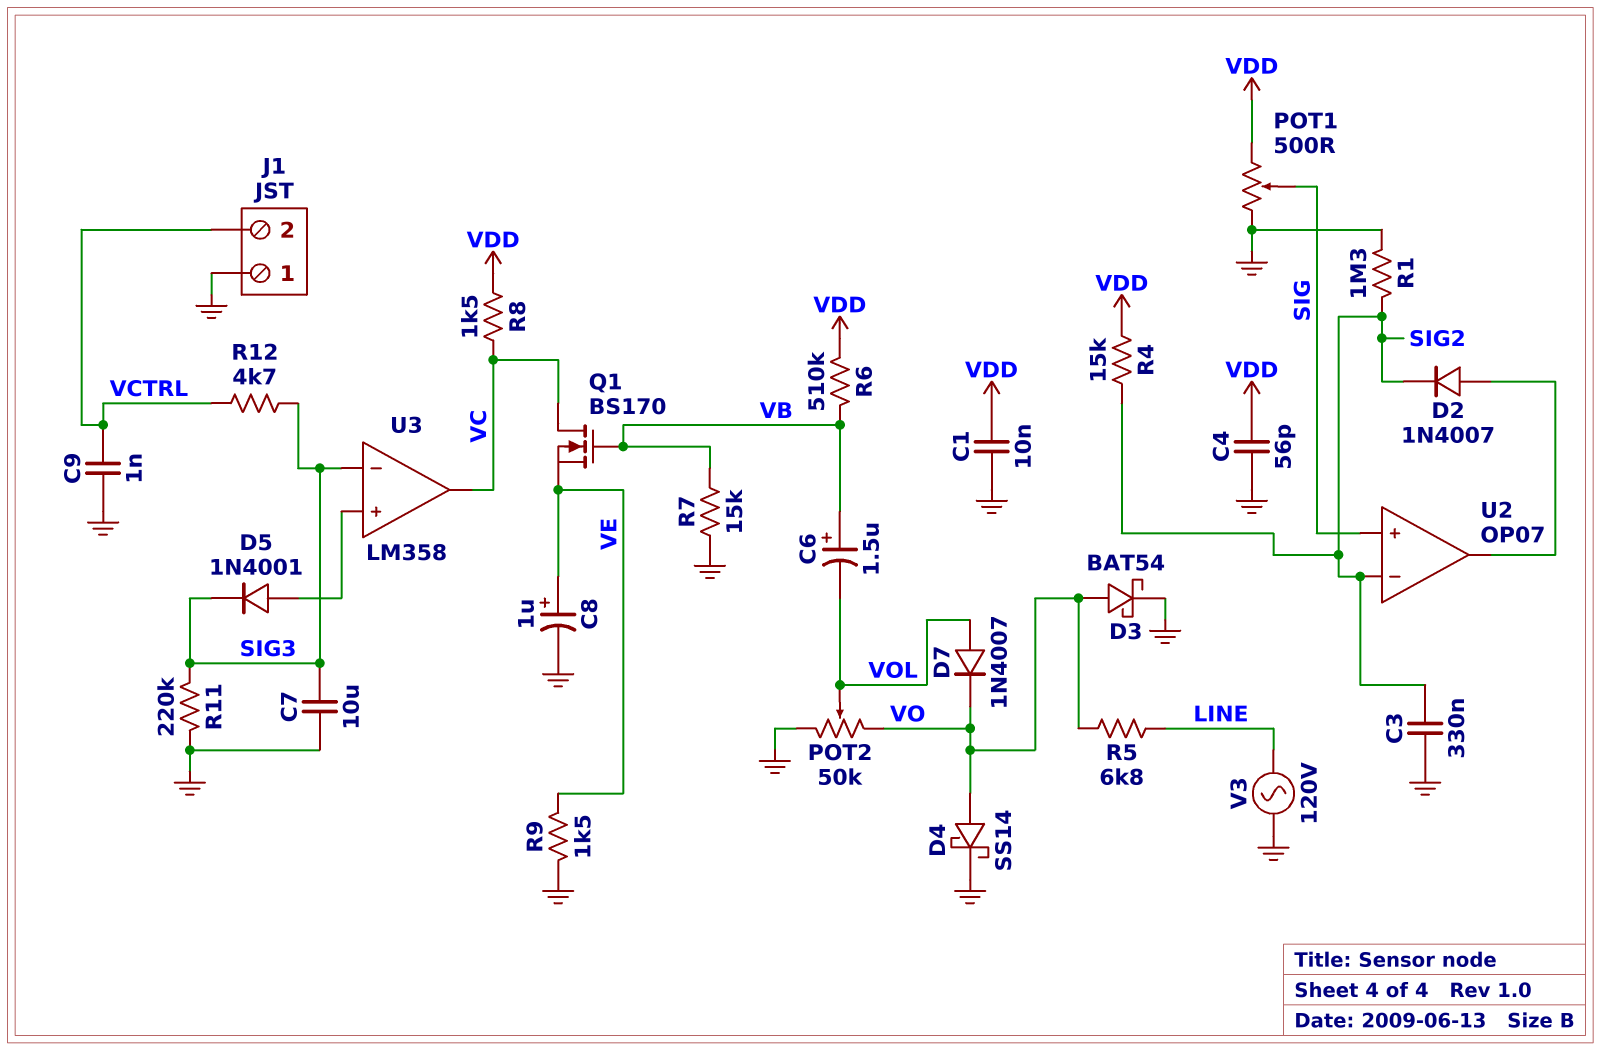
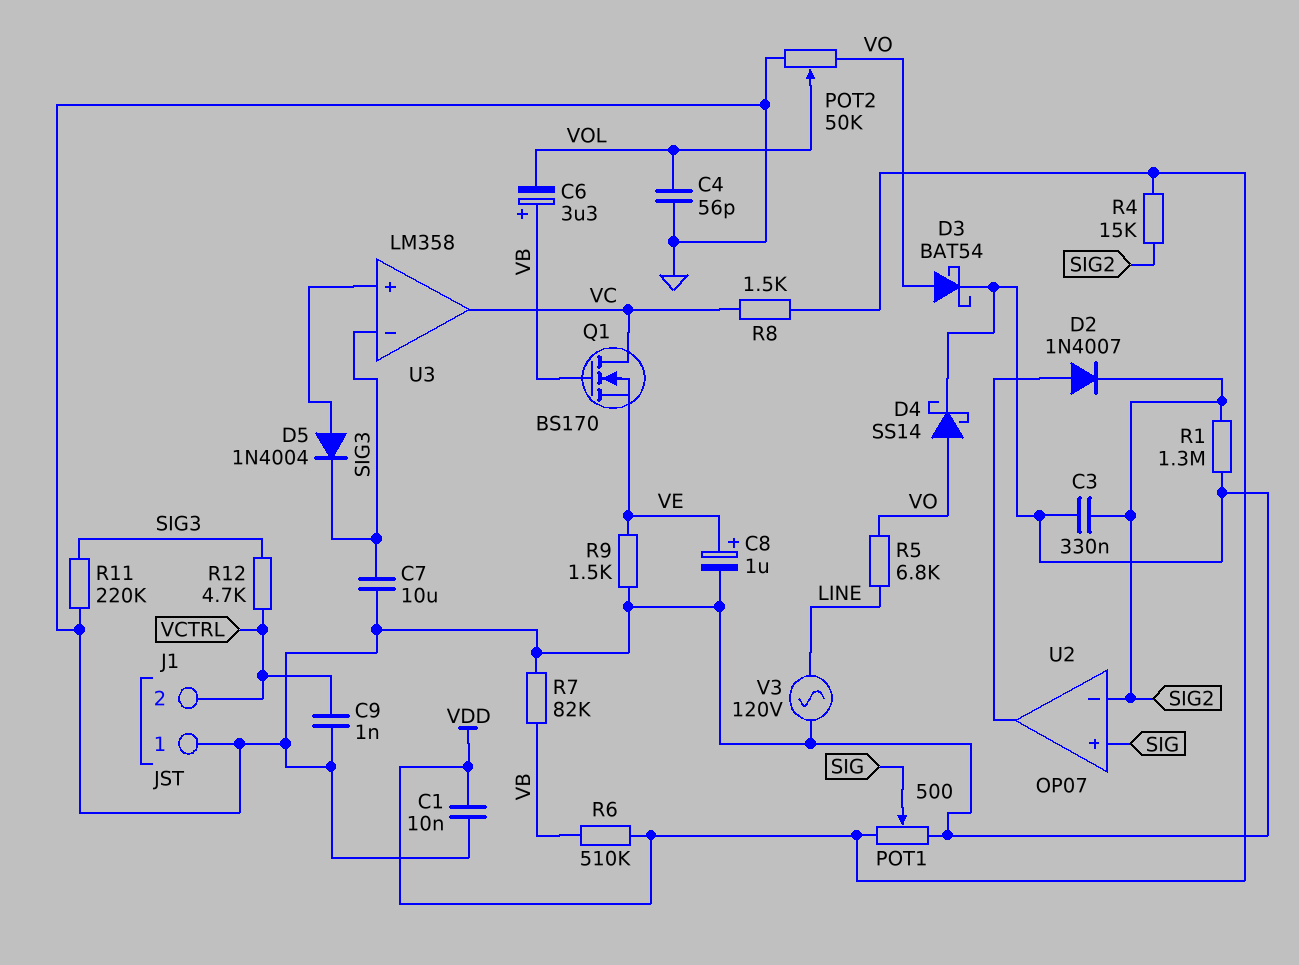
C4: 56pF (GND, VDD) -> 56pF (GND, VOL)
C6: 1.5uF (plus VB, minus VOL) -> 3.3uF (plus VB, minus VOL)
D5: diode 1N4001 (A U3/in+, K SIG3) -> diode 1N4004 (A U3/in+, K SIG3)
D7: diode 1N4007 (A VOL, K VO) -> none
R7: 15k (GND, VB) -> 82k (GND, VB)

